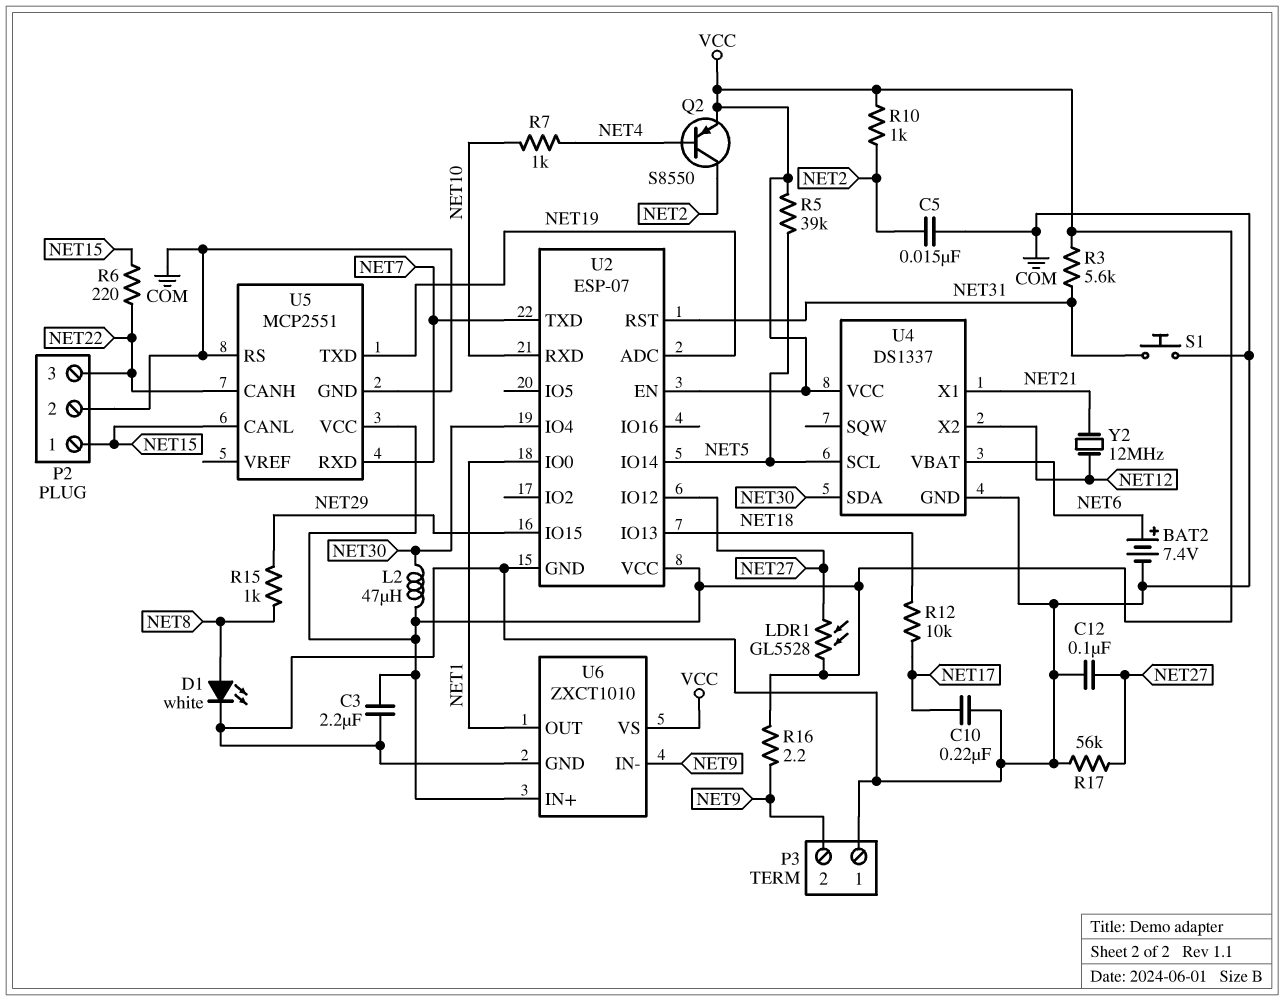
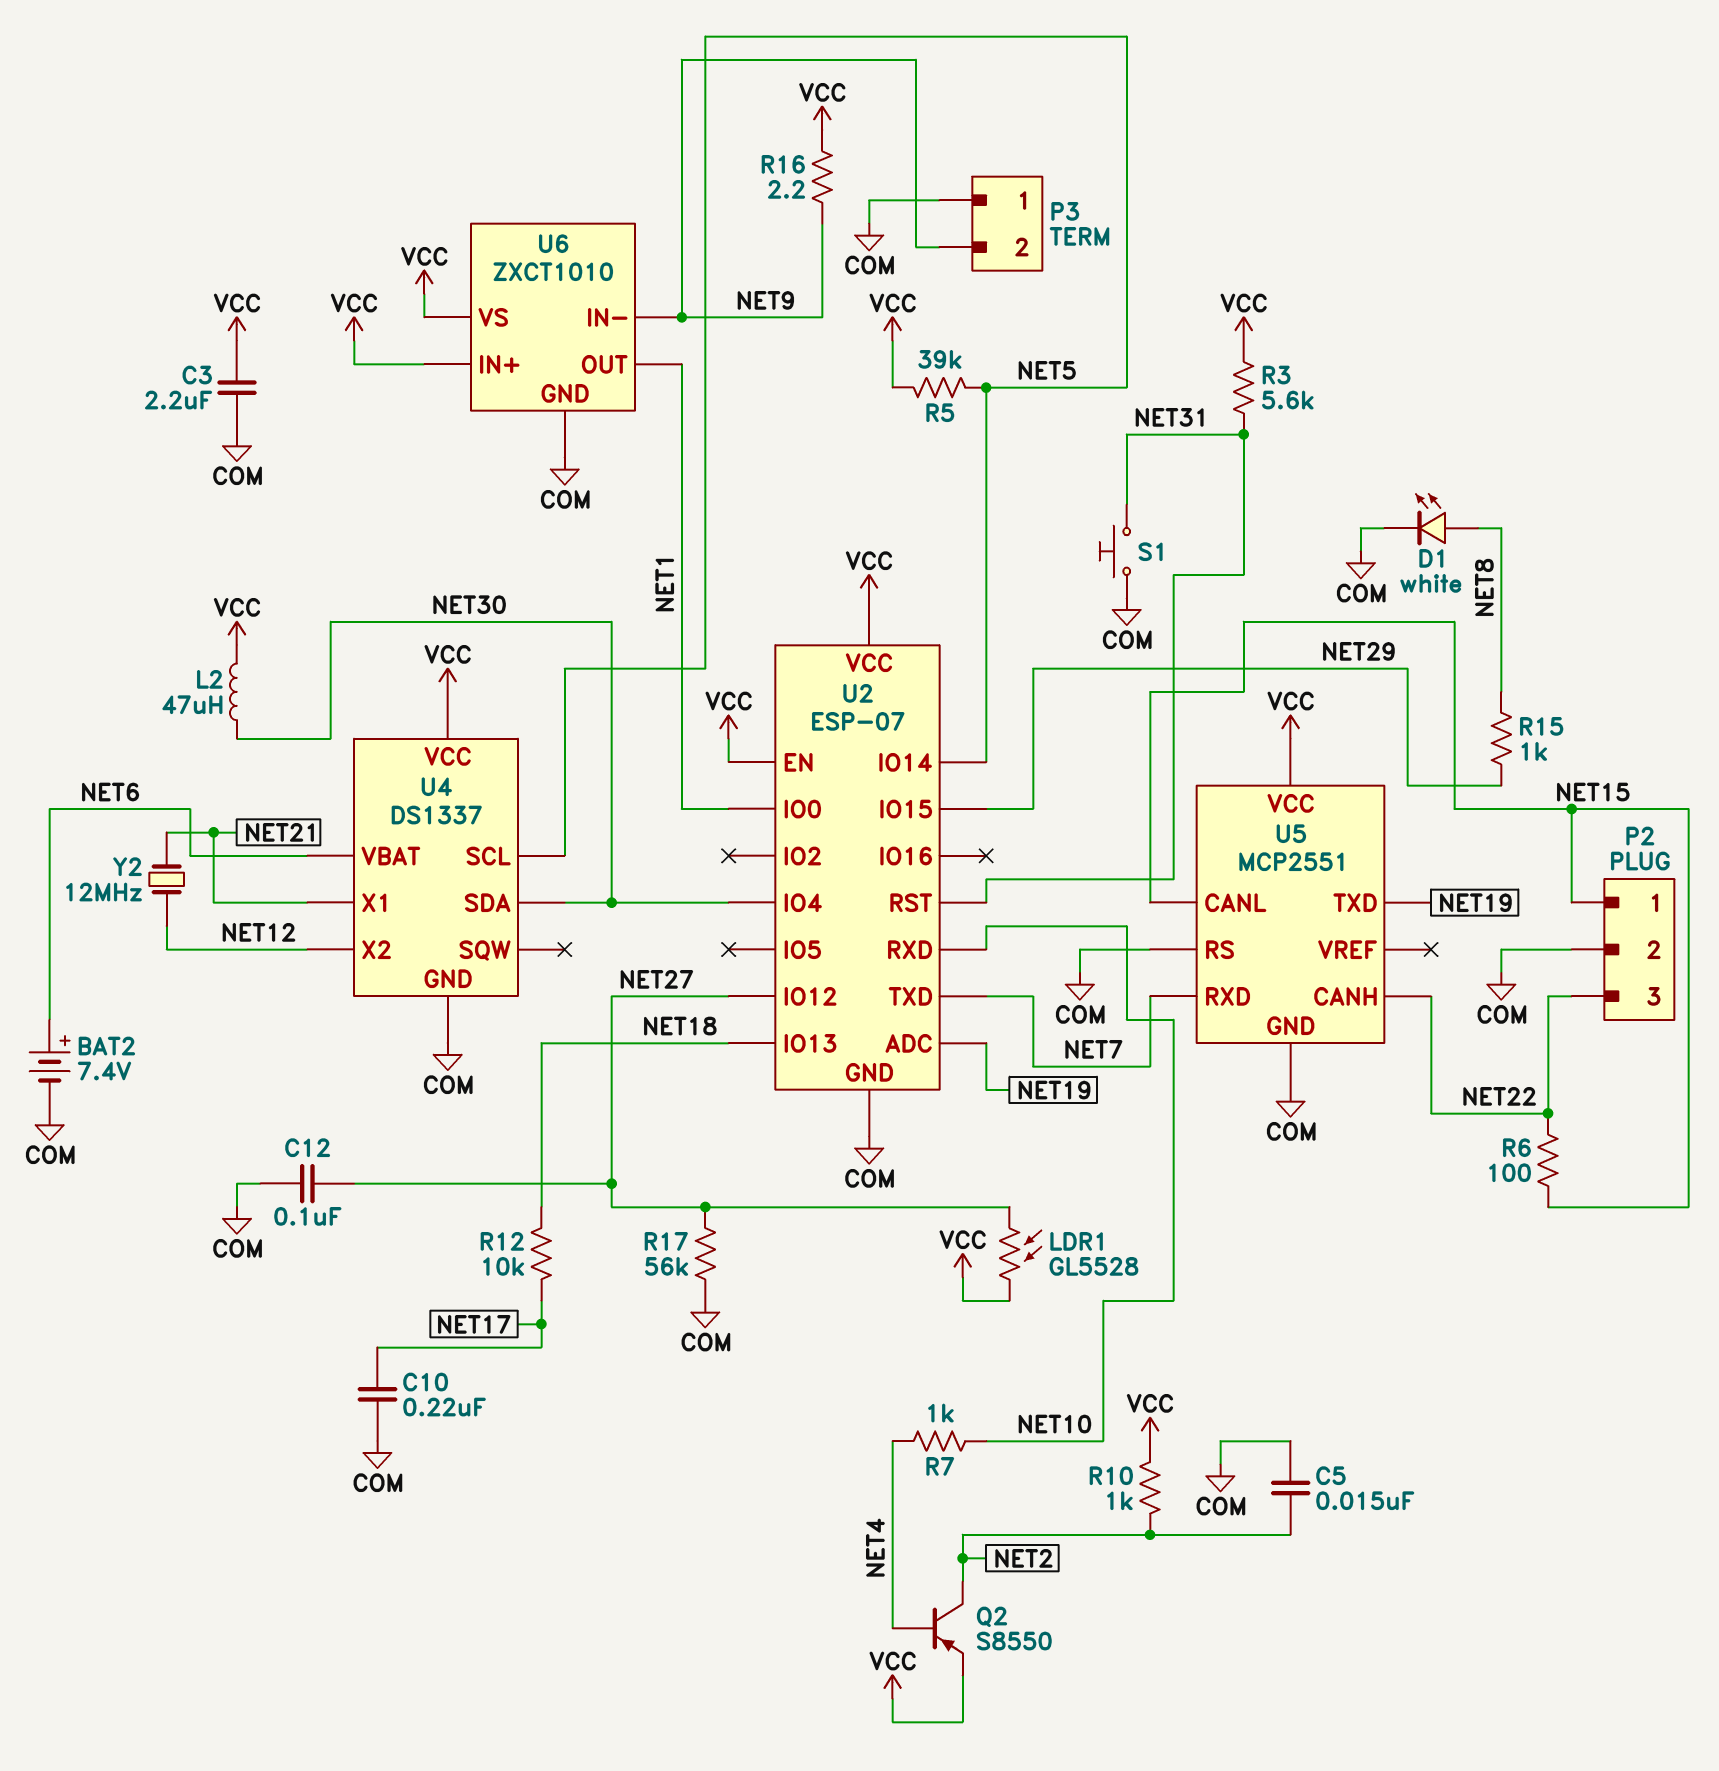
R6: 220 (NET15, NET22) -> 100 (NET15, NET22)

